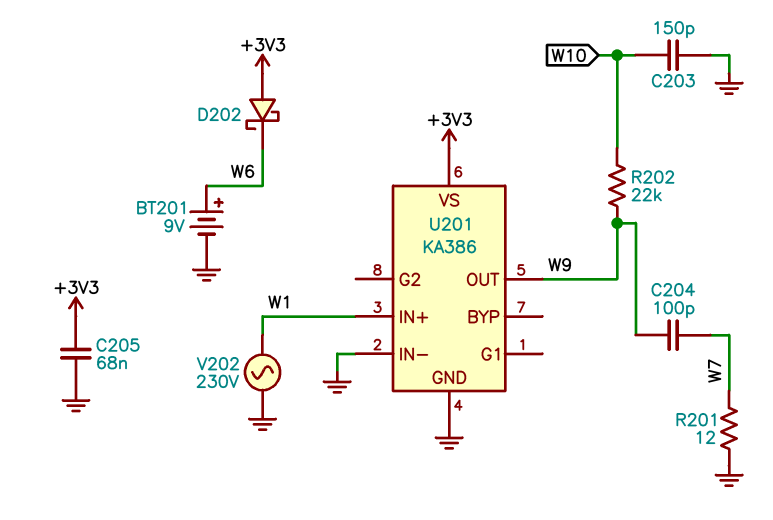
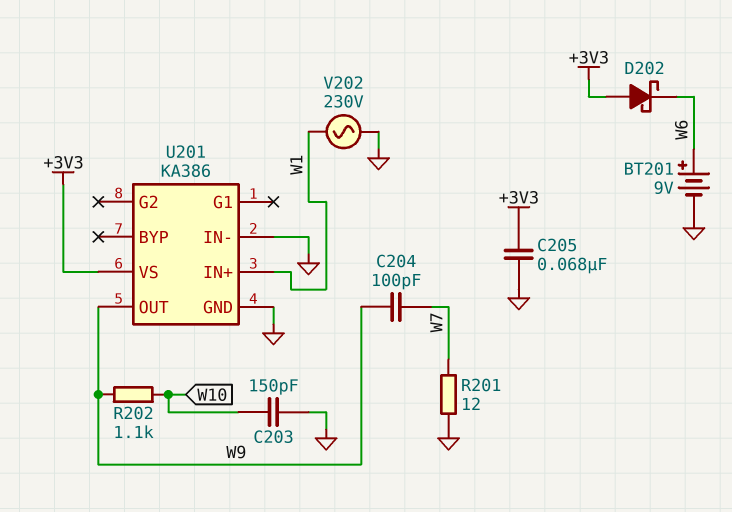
R202: 22k (W9, W10) -> 1.1k (W9, W10)

